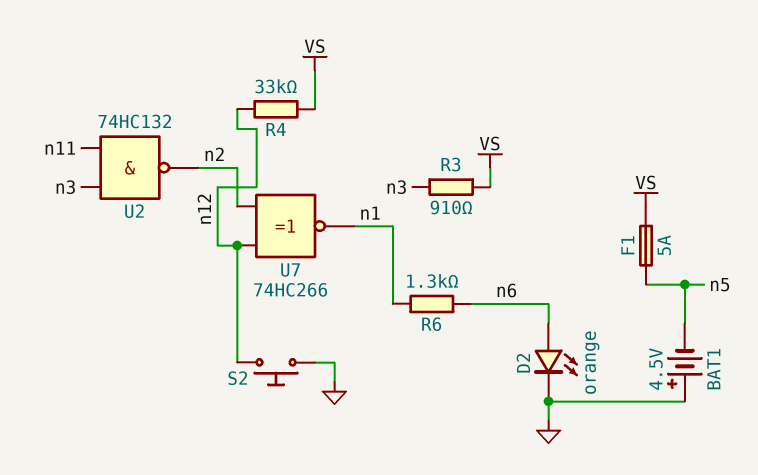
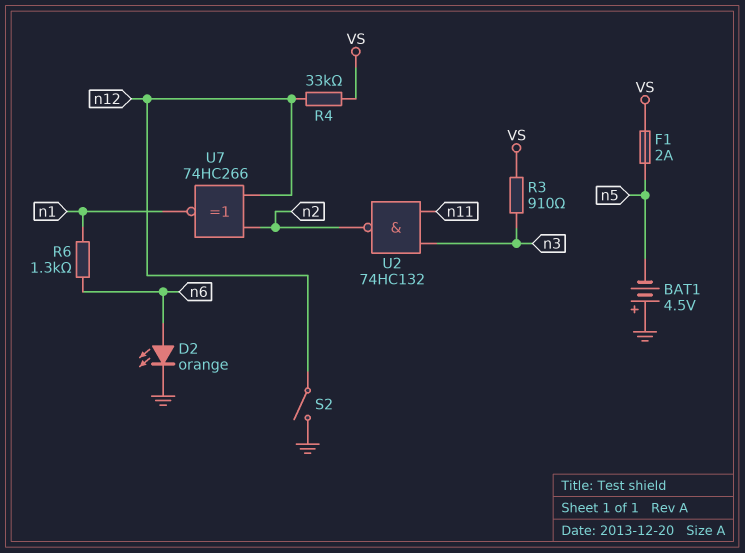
F1: 5A (VS, n5) -> 2A (VS, n5)
S2: button (GND, n12) -> switch (GND, n12)

